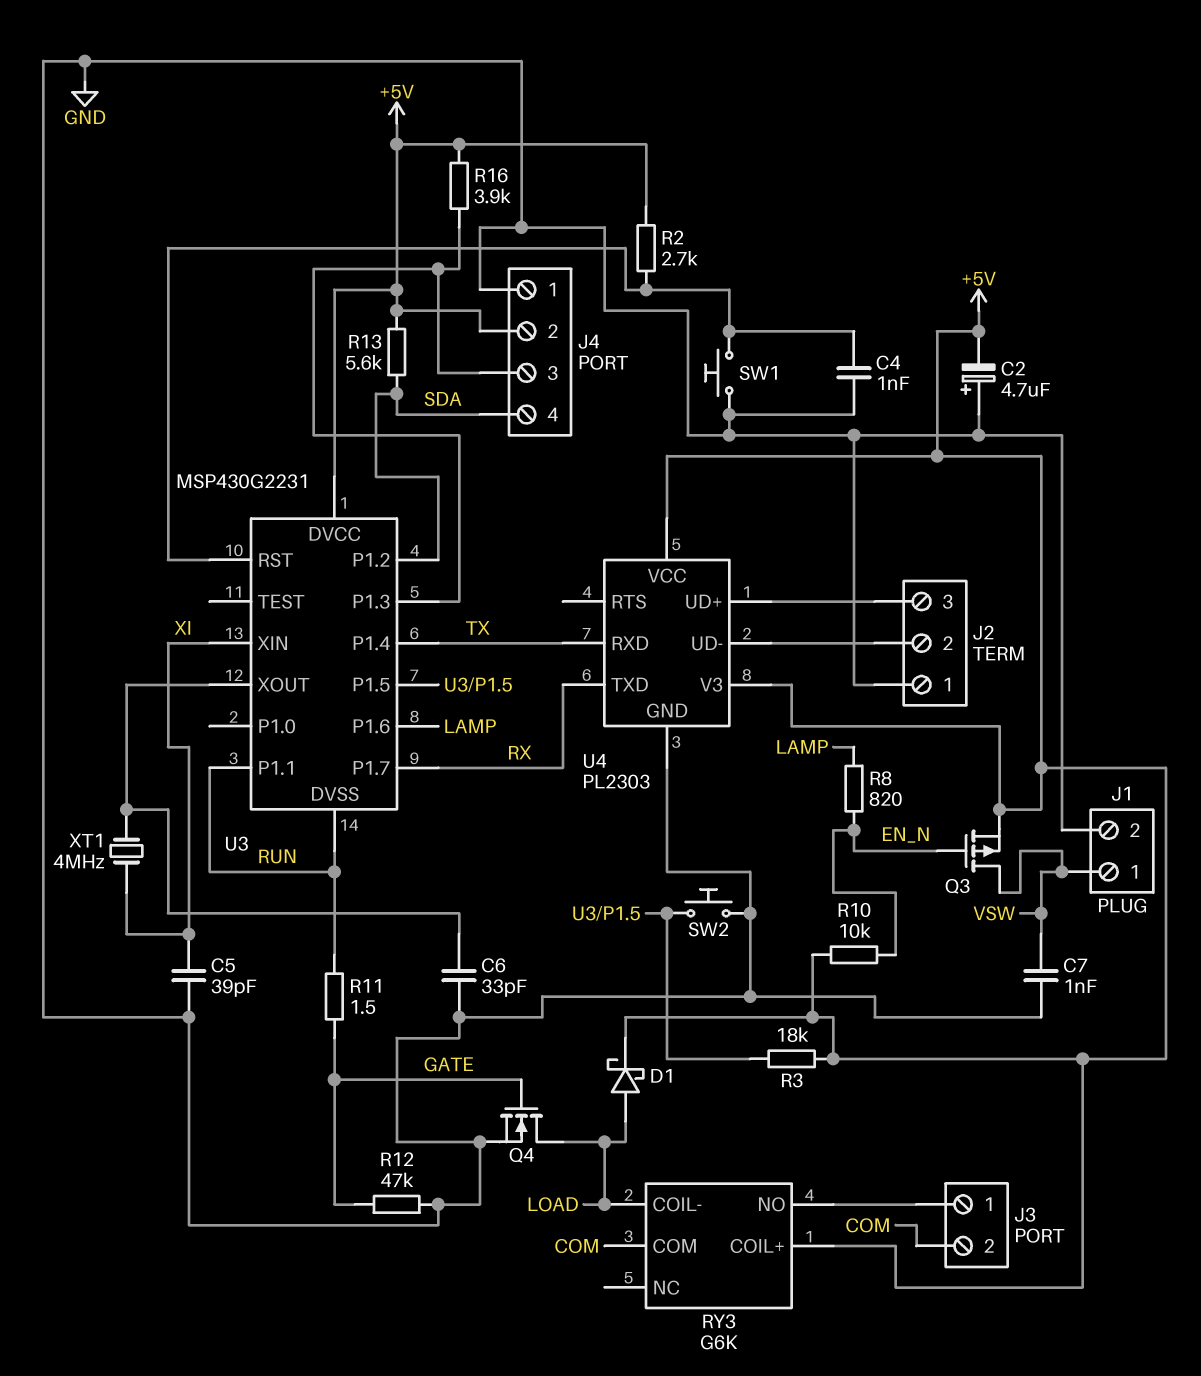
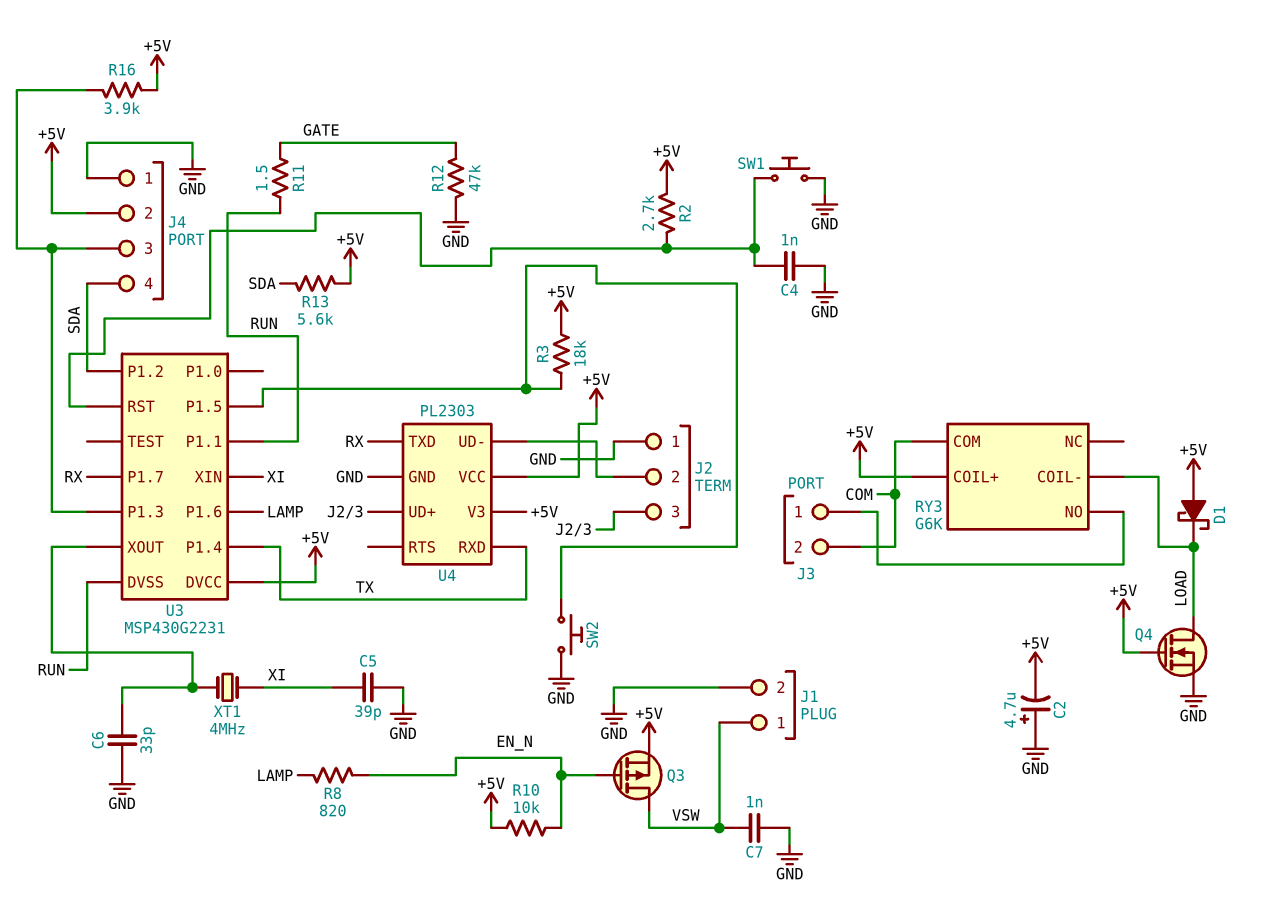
D1: schottky (A LOAD, K +5V) -> schottky (A +5V, K LOAD)
Q4: NMOS (G GATE, D LOAD, S GND) -> NMOS (G +5V, D LOAD, S GND)

